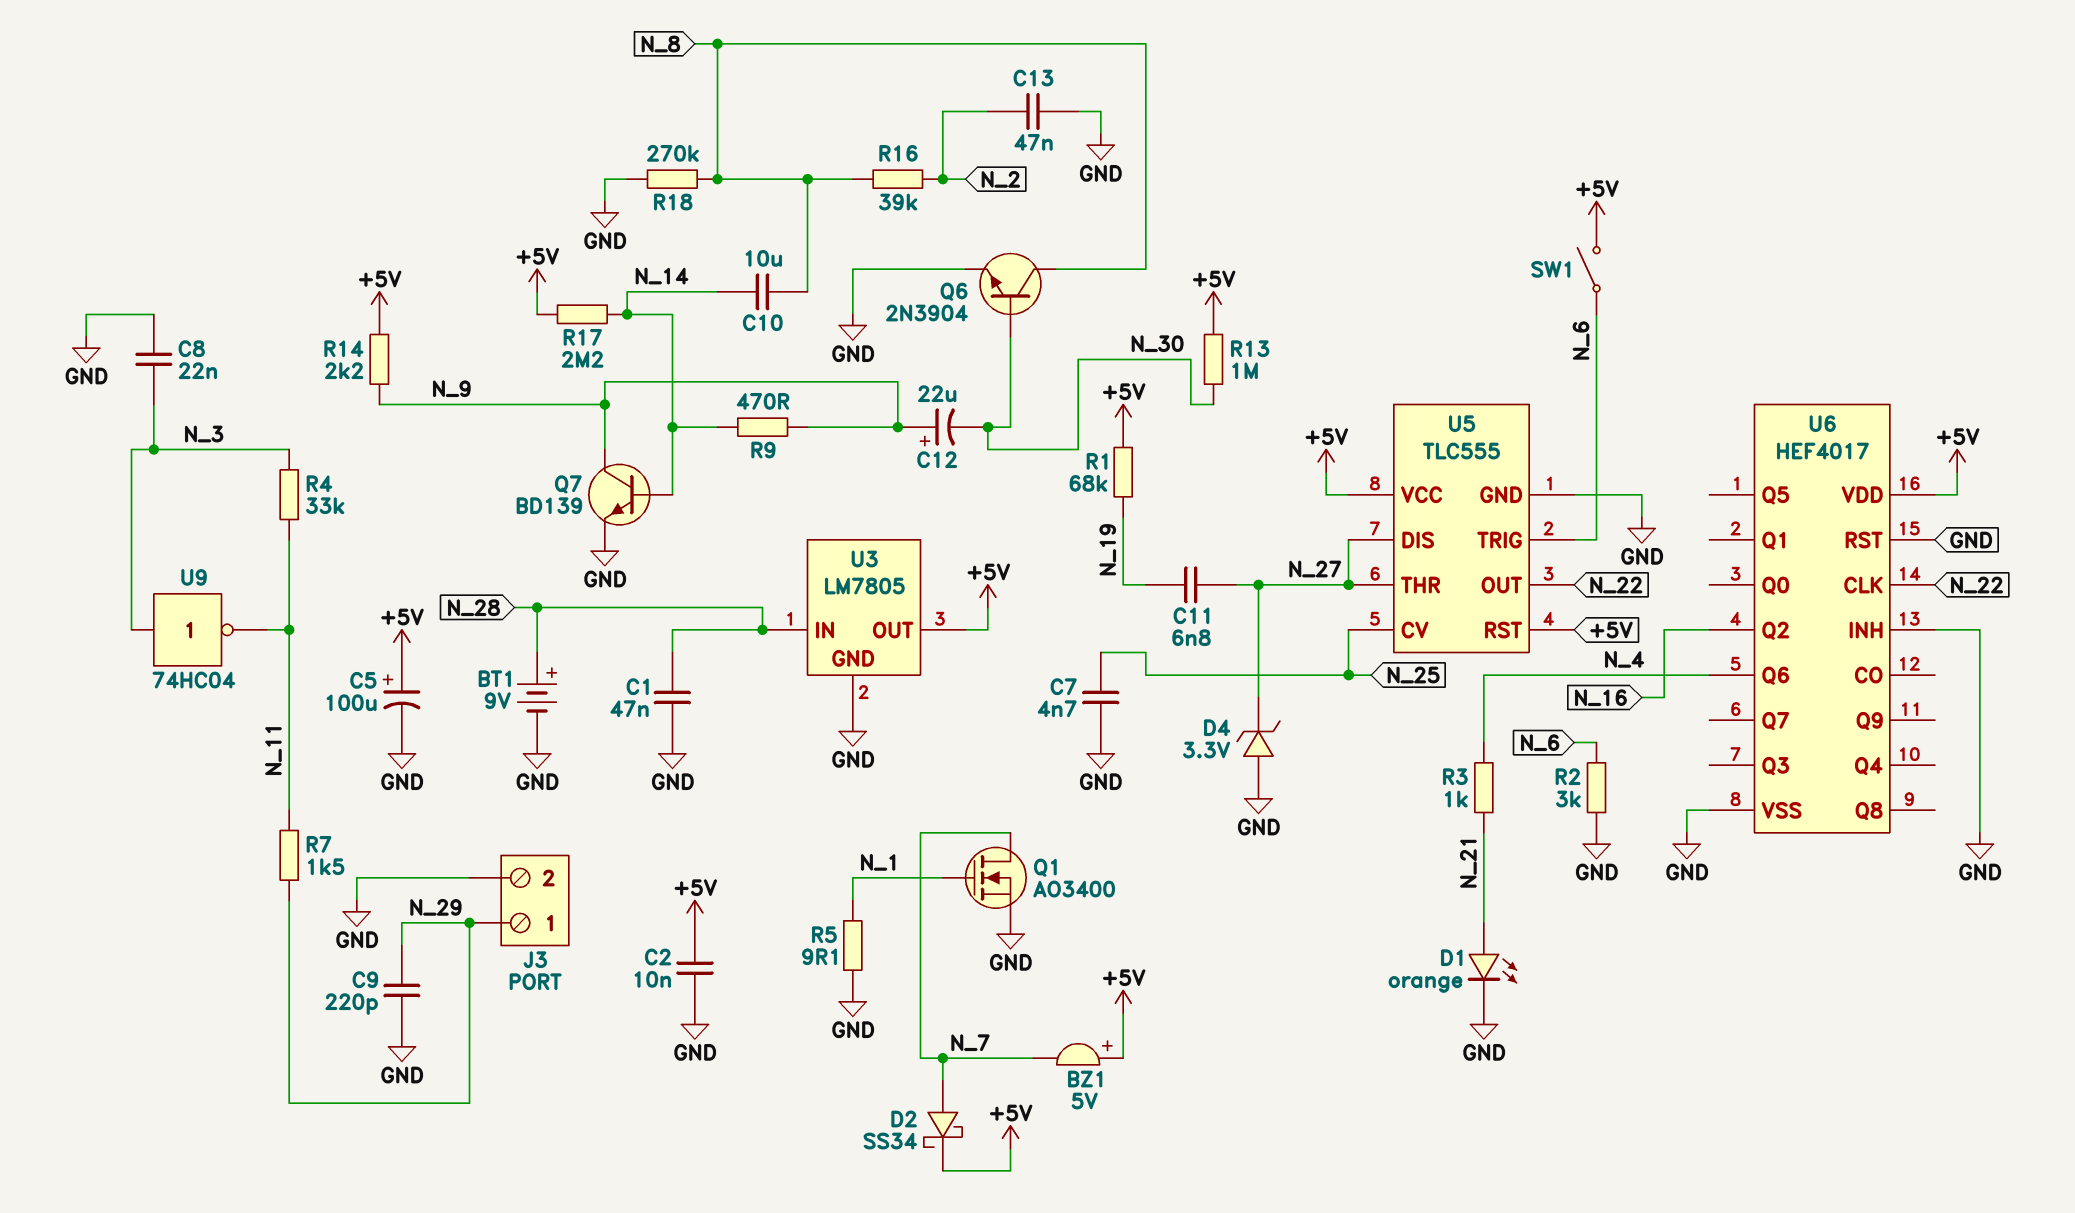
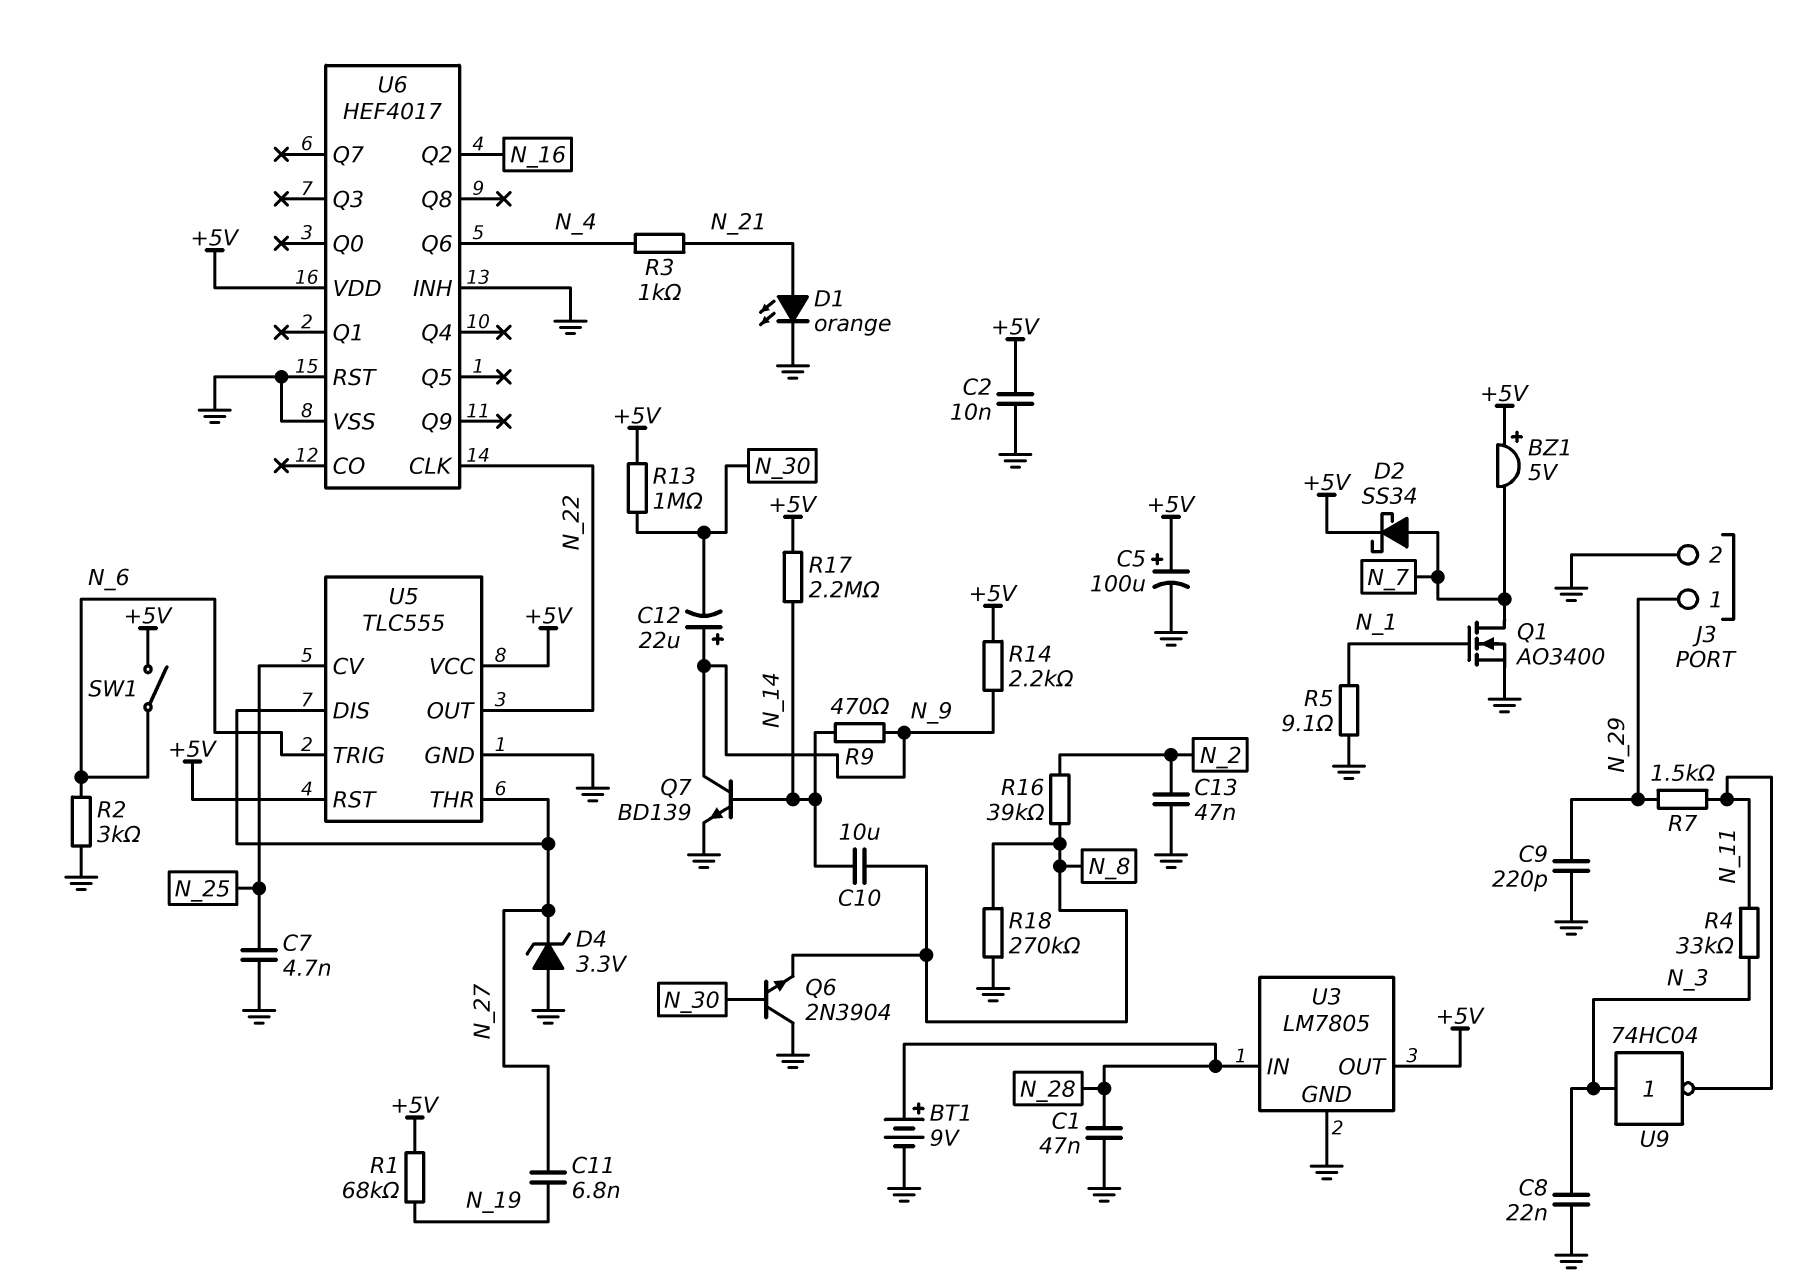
Q6: NPN 2N3904 (B N_30, C N_8, E GND) -> NPN 2N3904 (B N_30, C GND, E N_8)

